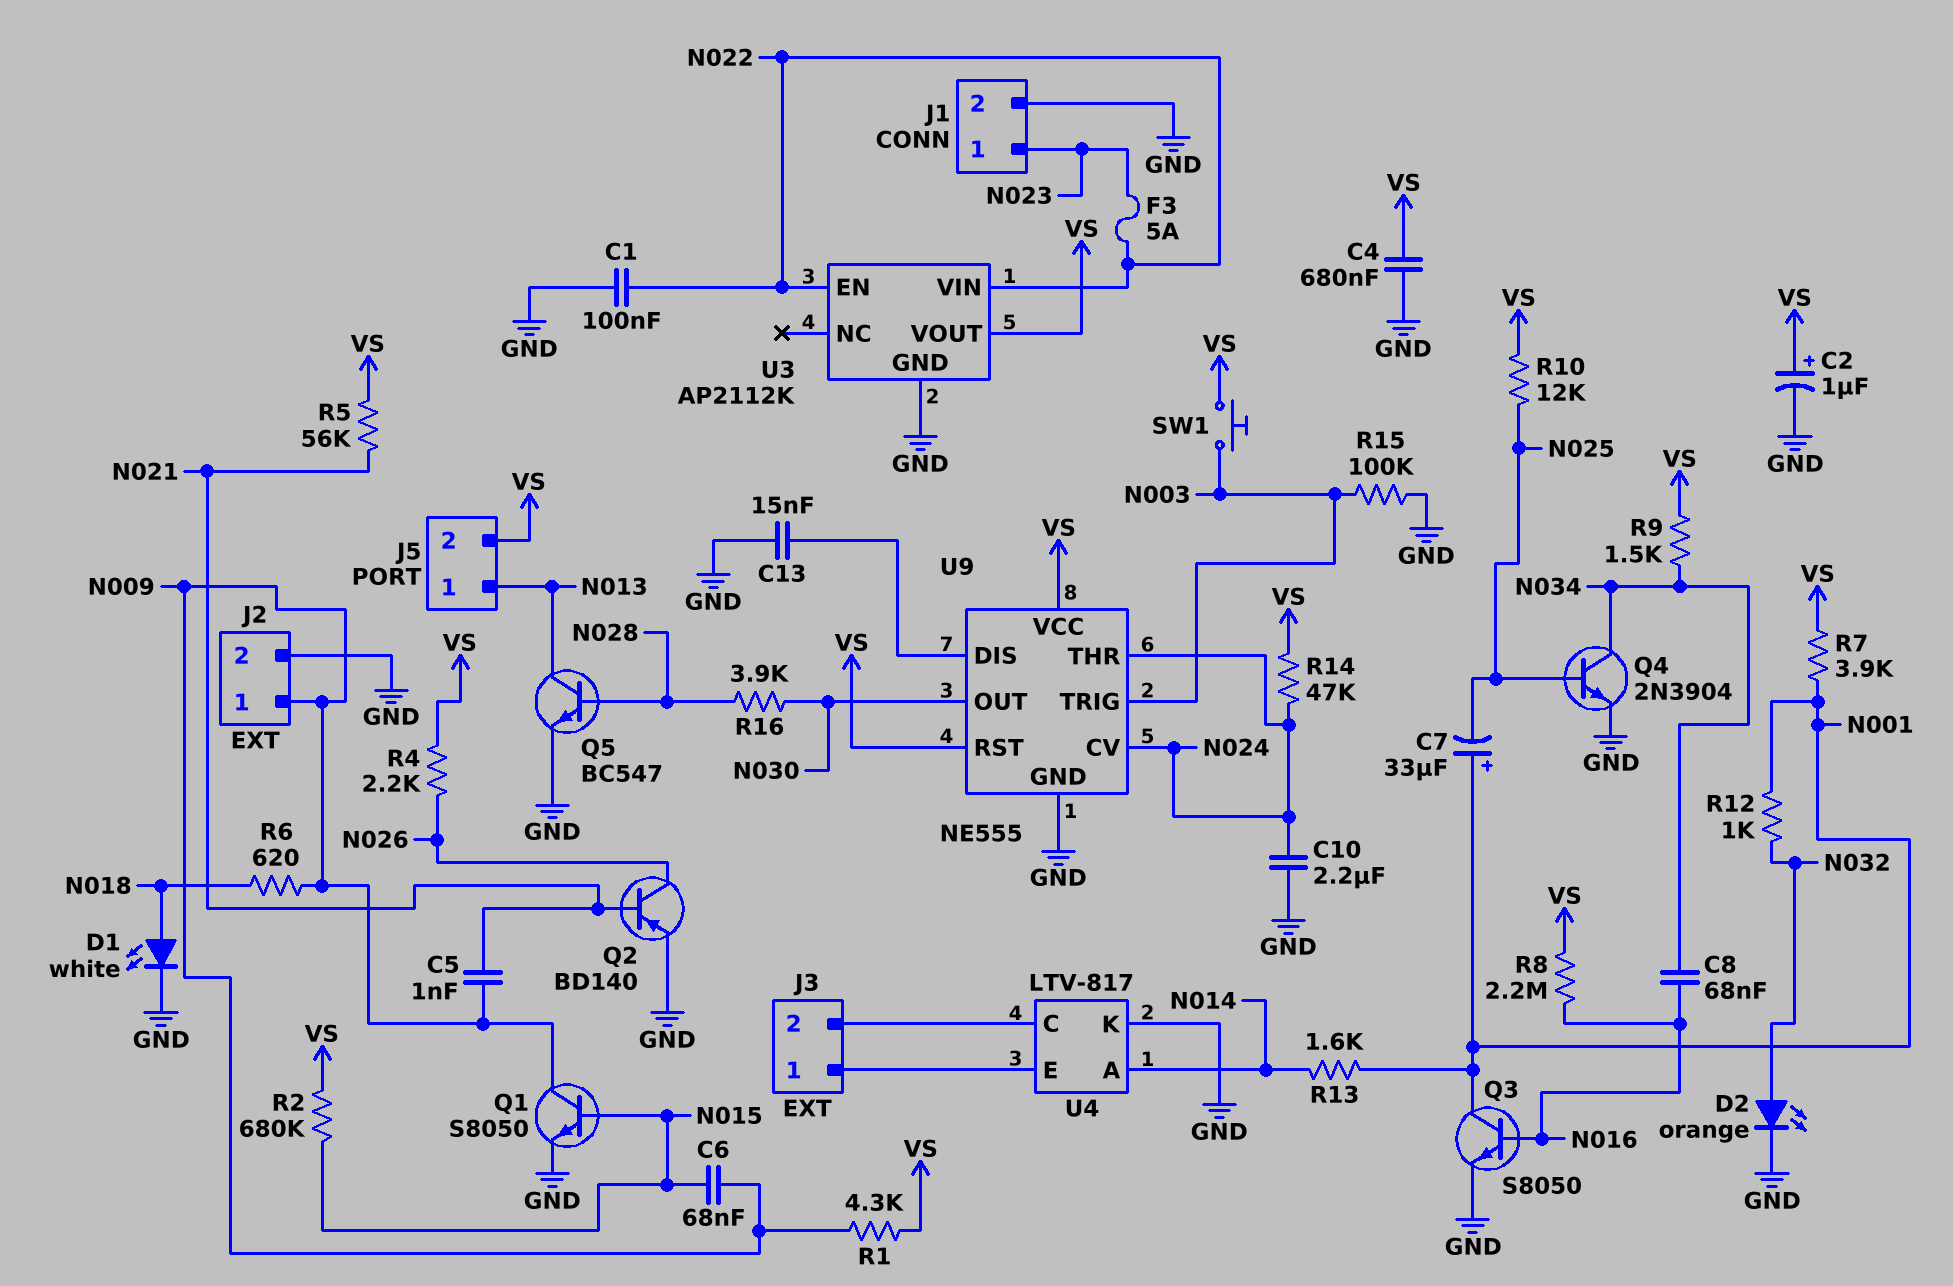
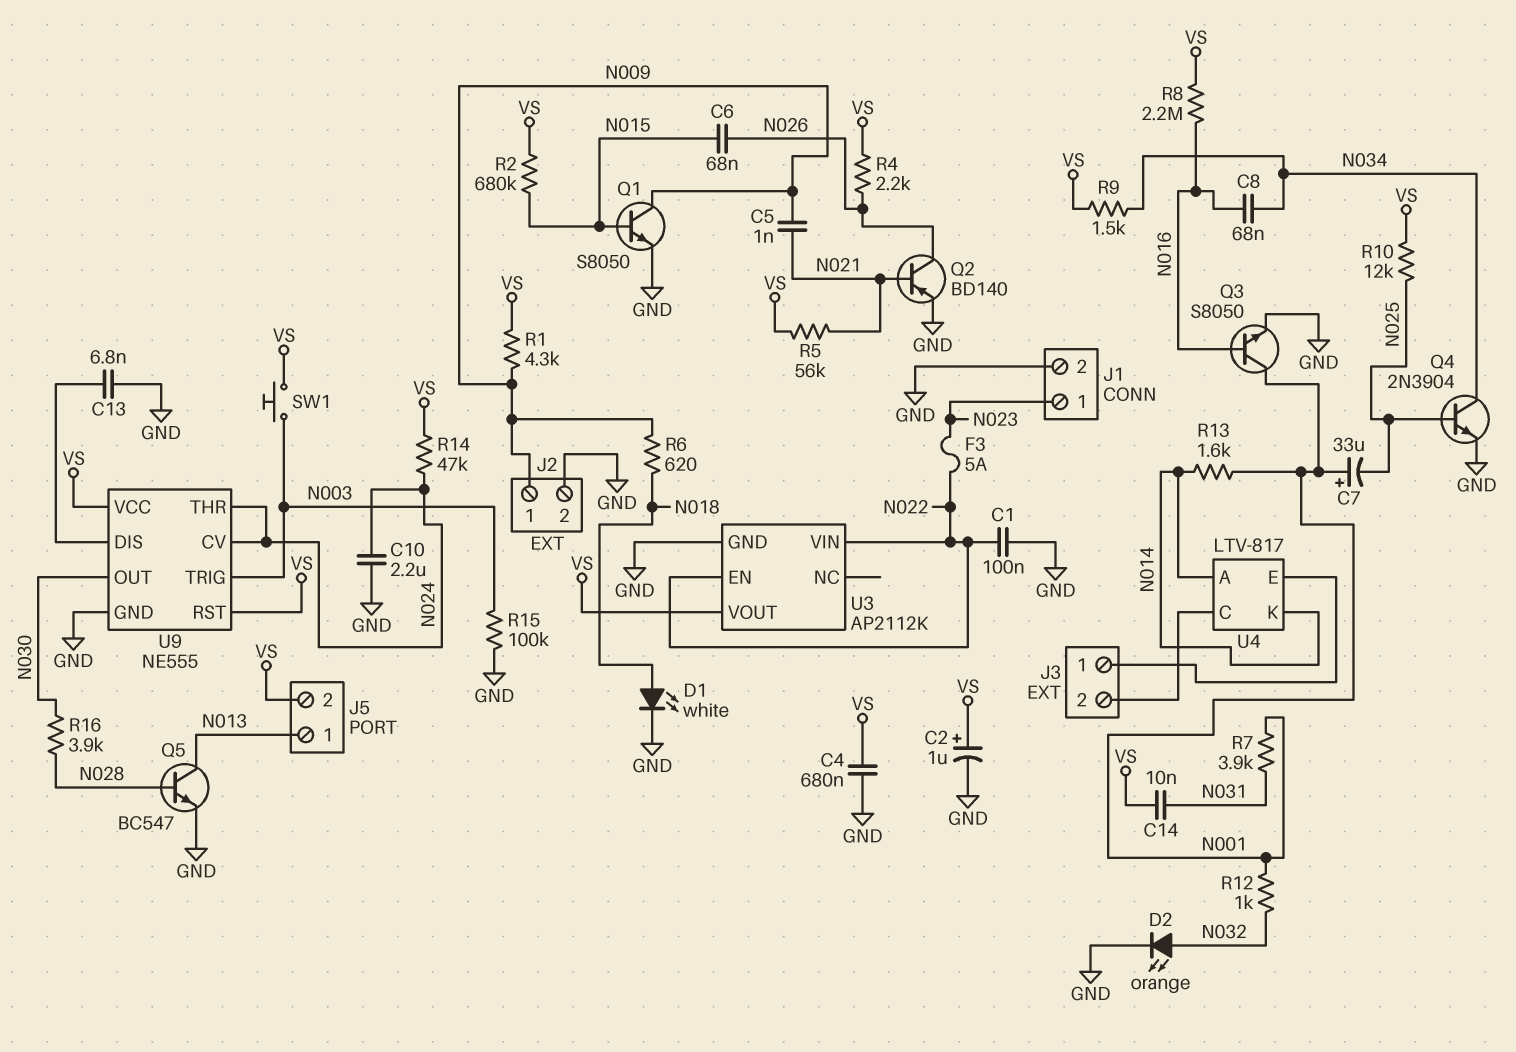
C6: 68nF (N009, N015) -> 68nF (N015, N026)
C13: 15nF (GND, U9/DIS) -> 6.8nF (GND, U9/DIS)
C14: none -> 10nF (N031, VS)
R7: 3.9k (N001, VS) -> 3.9k (N001, N031)
U4 pin K: GND -> N014

